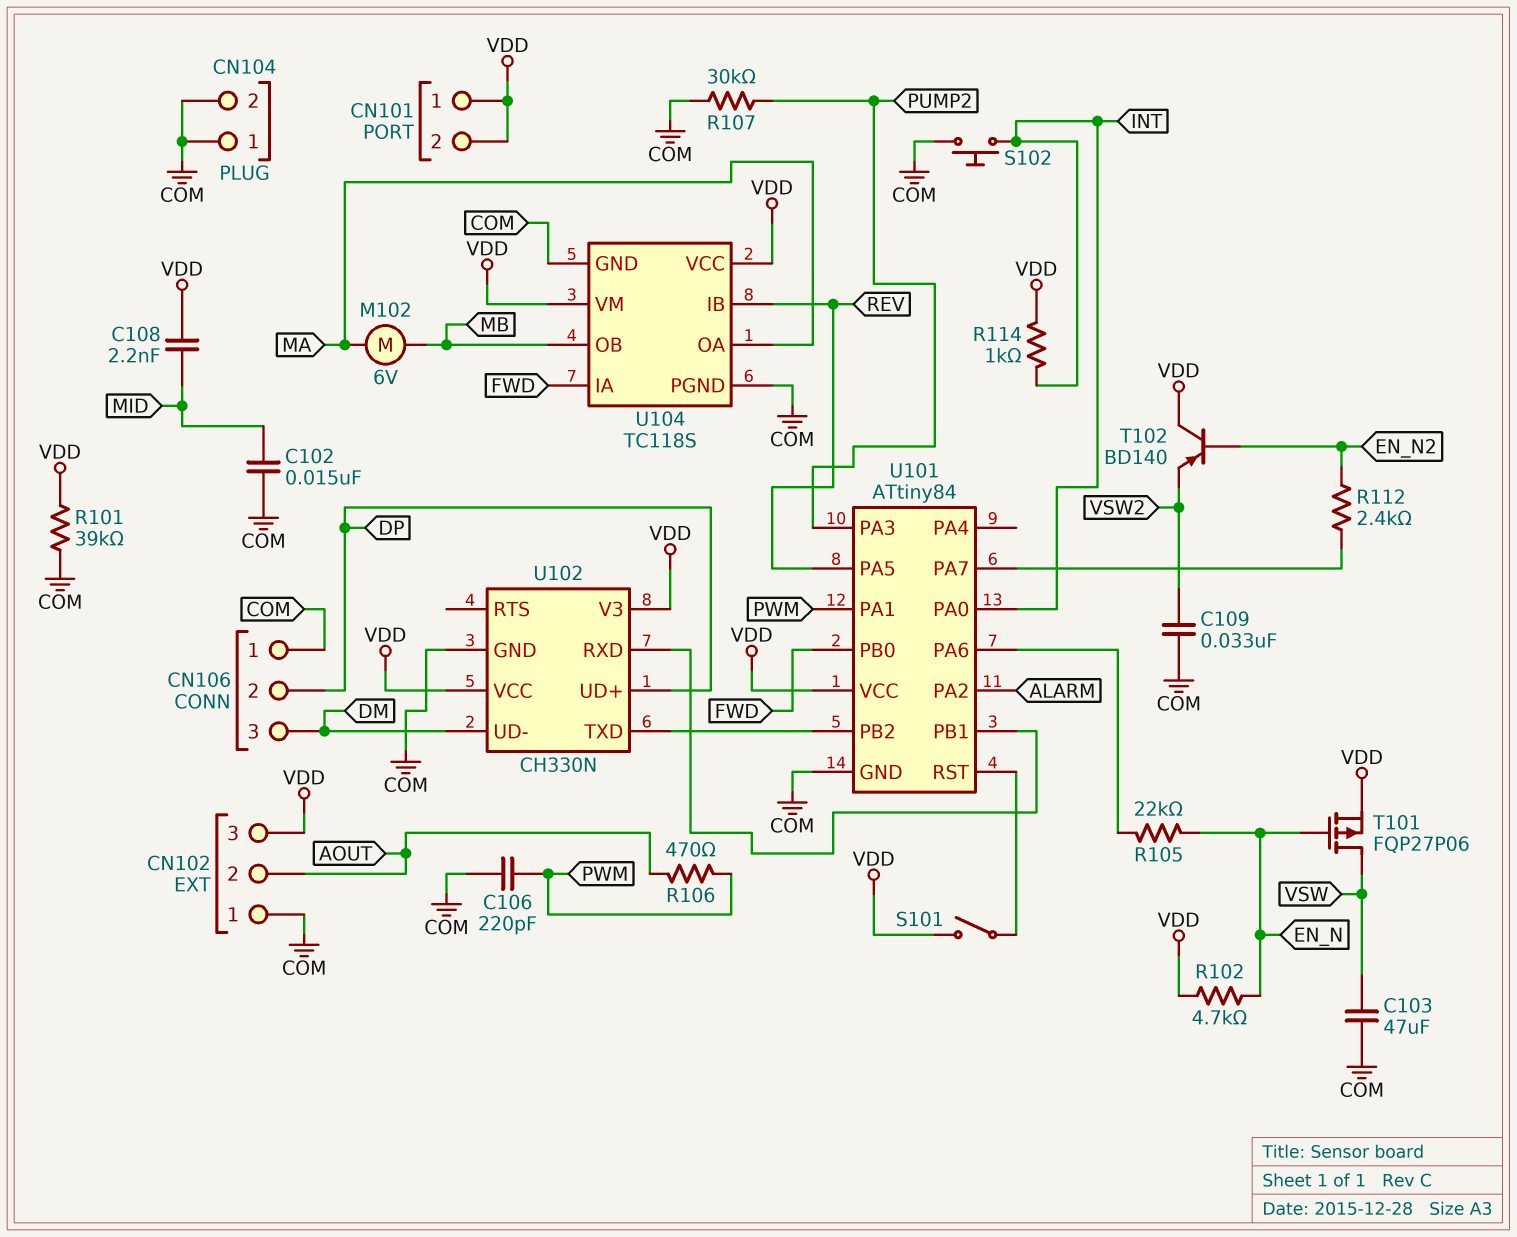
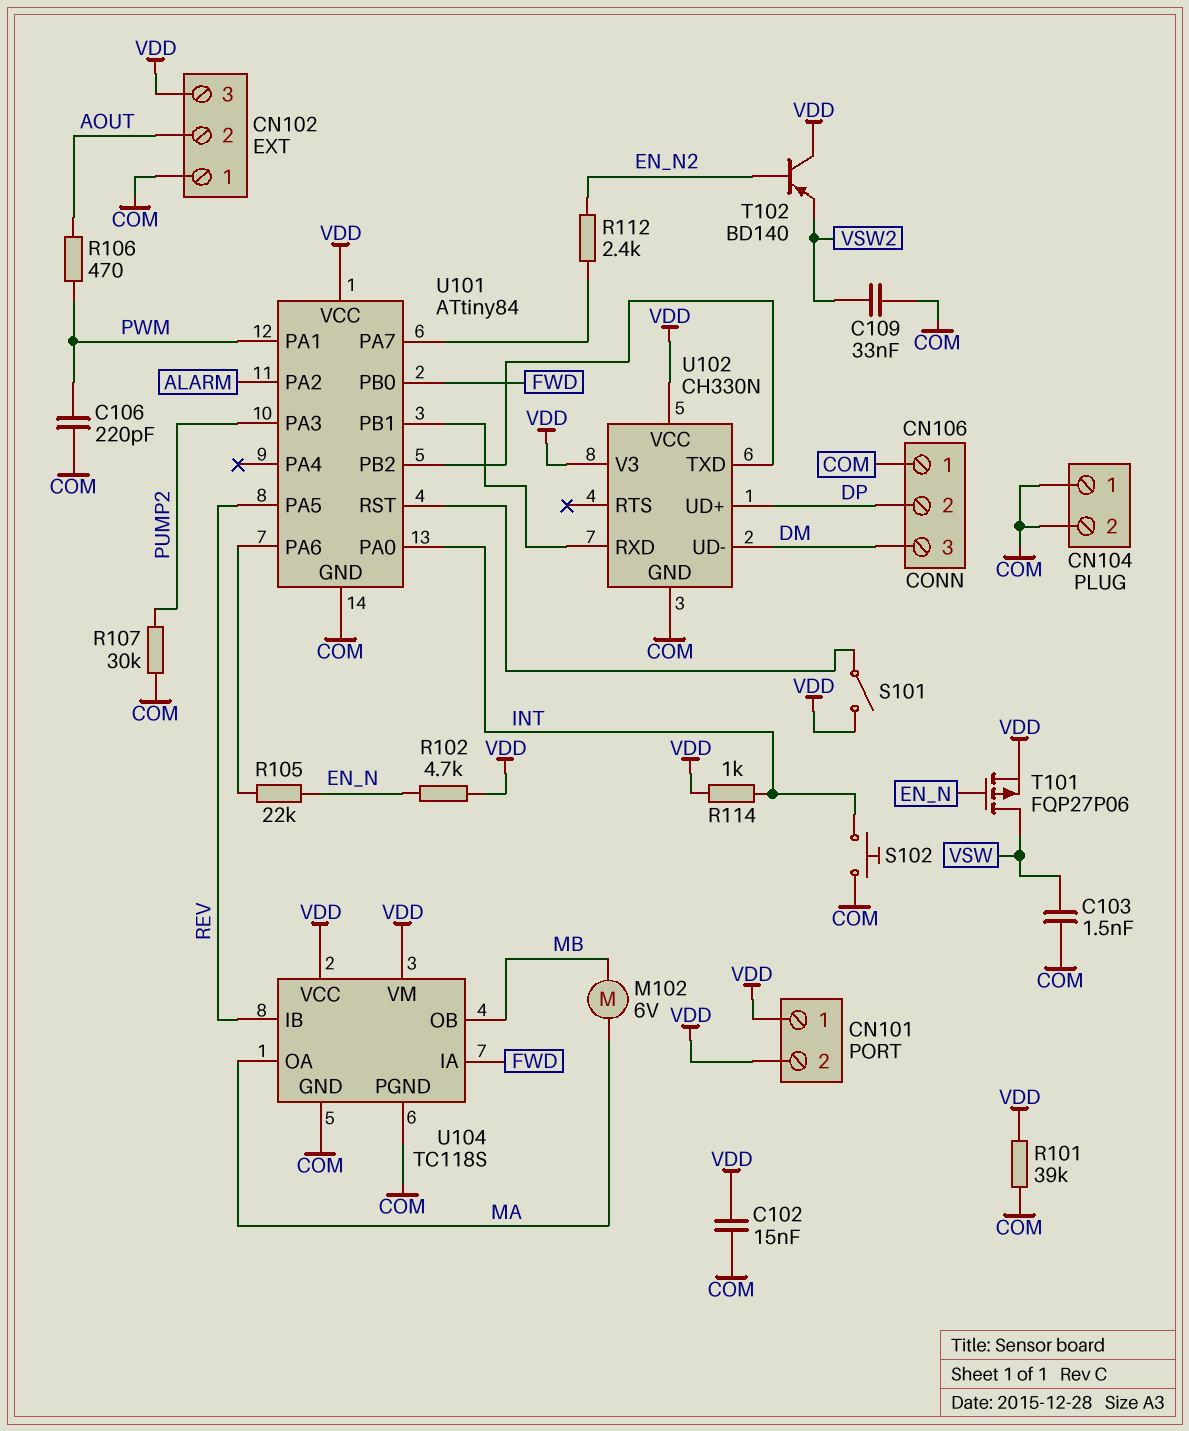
C102: 15nF (COM, MID) -> 15nF (COM, VDD)
C103: 47uF (COM, VSW) -> 1.5nF (COM, VSW)
C108: 2.2nF (MID, VDD) -> none

